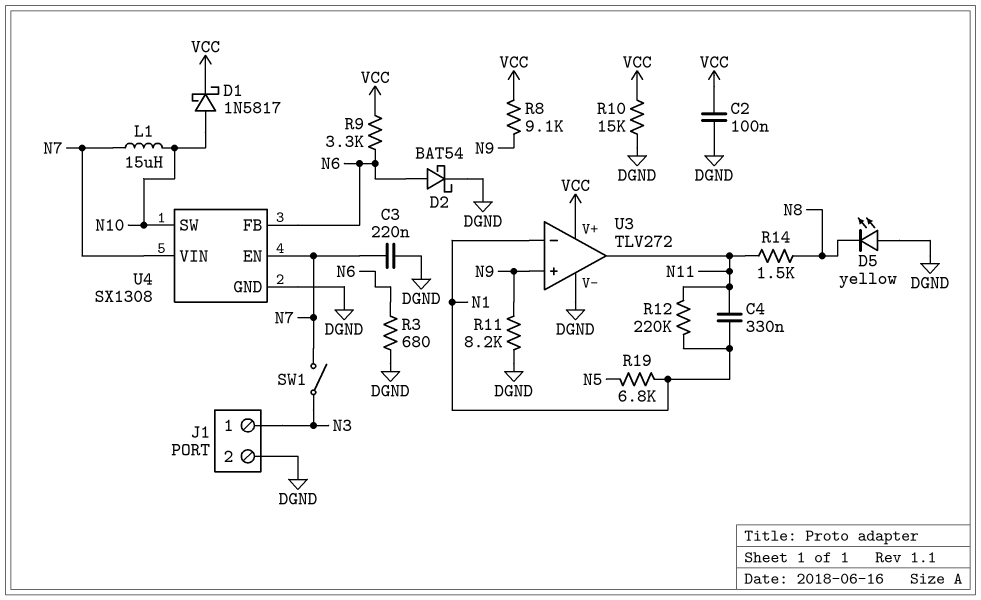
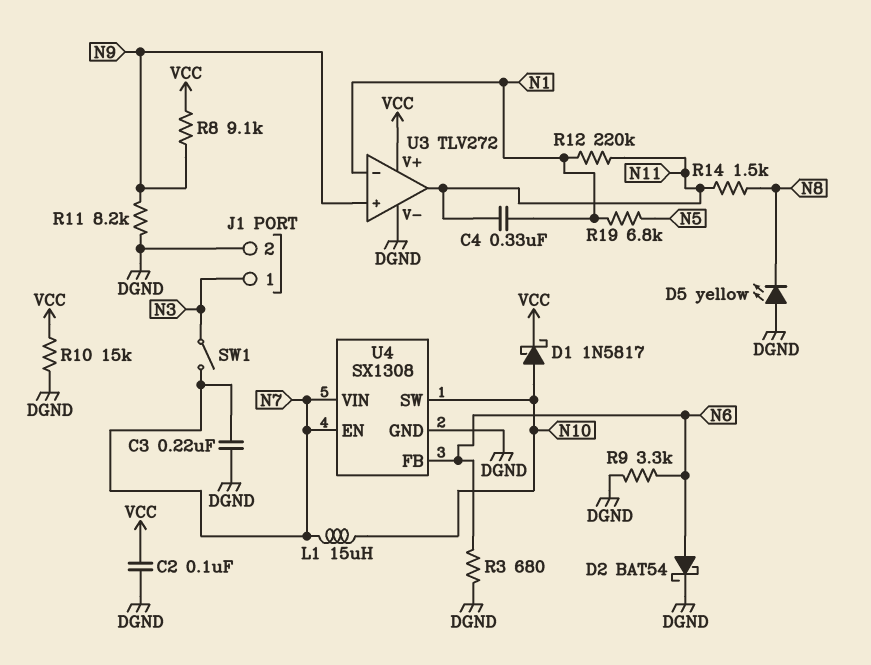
R9: 3.3k (N6, VCC) -> 3.3k (DGND, N6)

